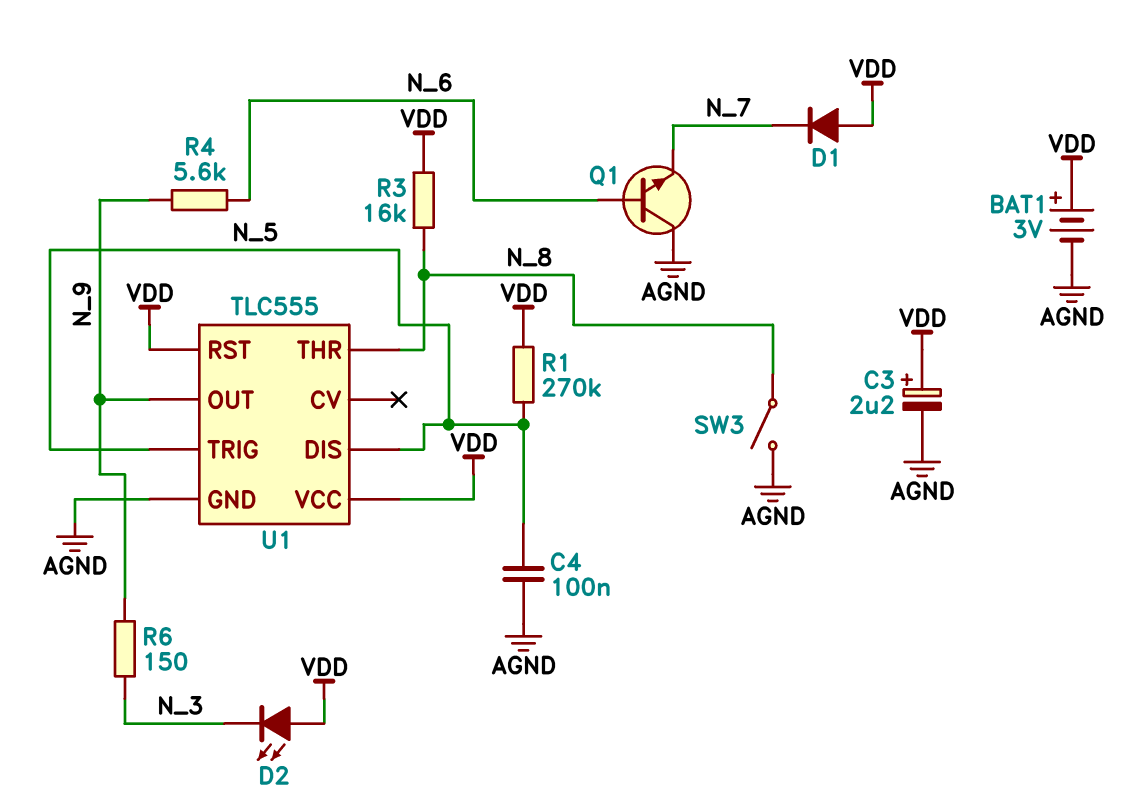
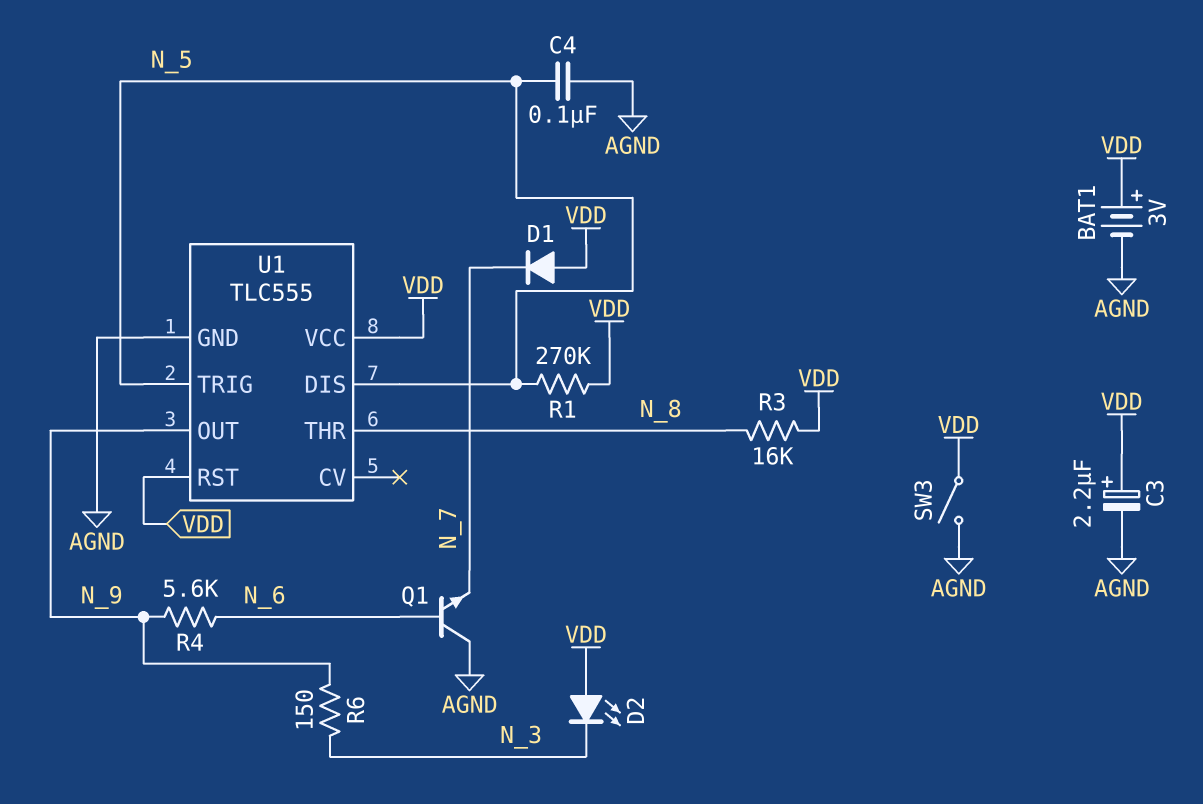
SW3: switch (AGND, N_8) -> switch (AGND, VDD)

